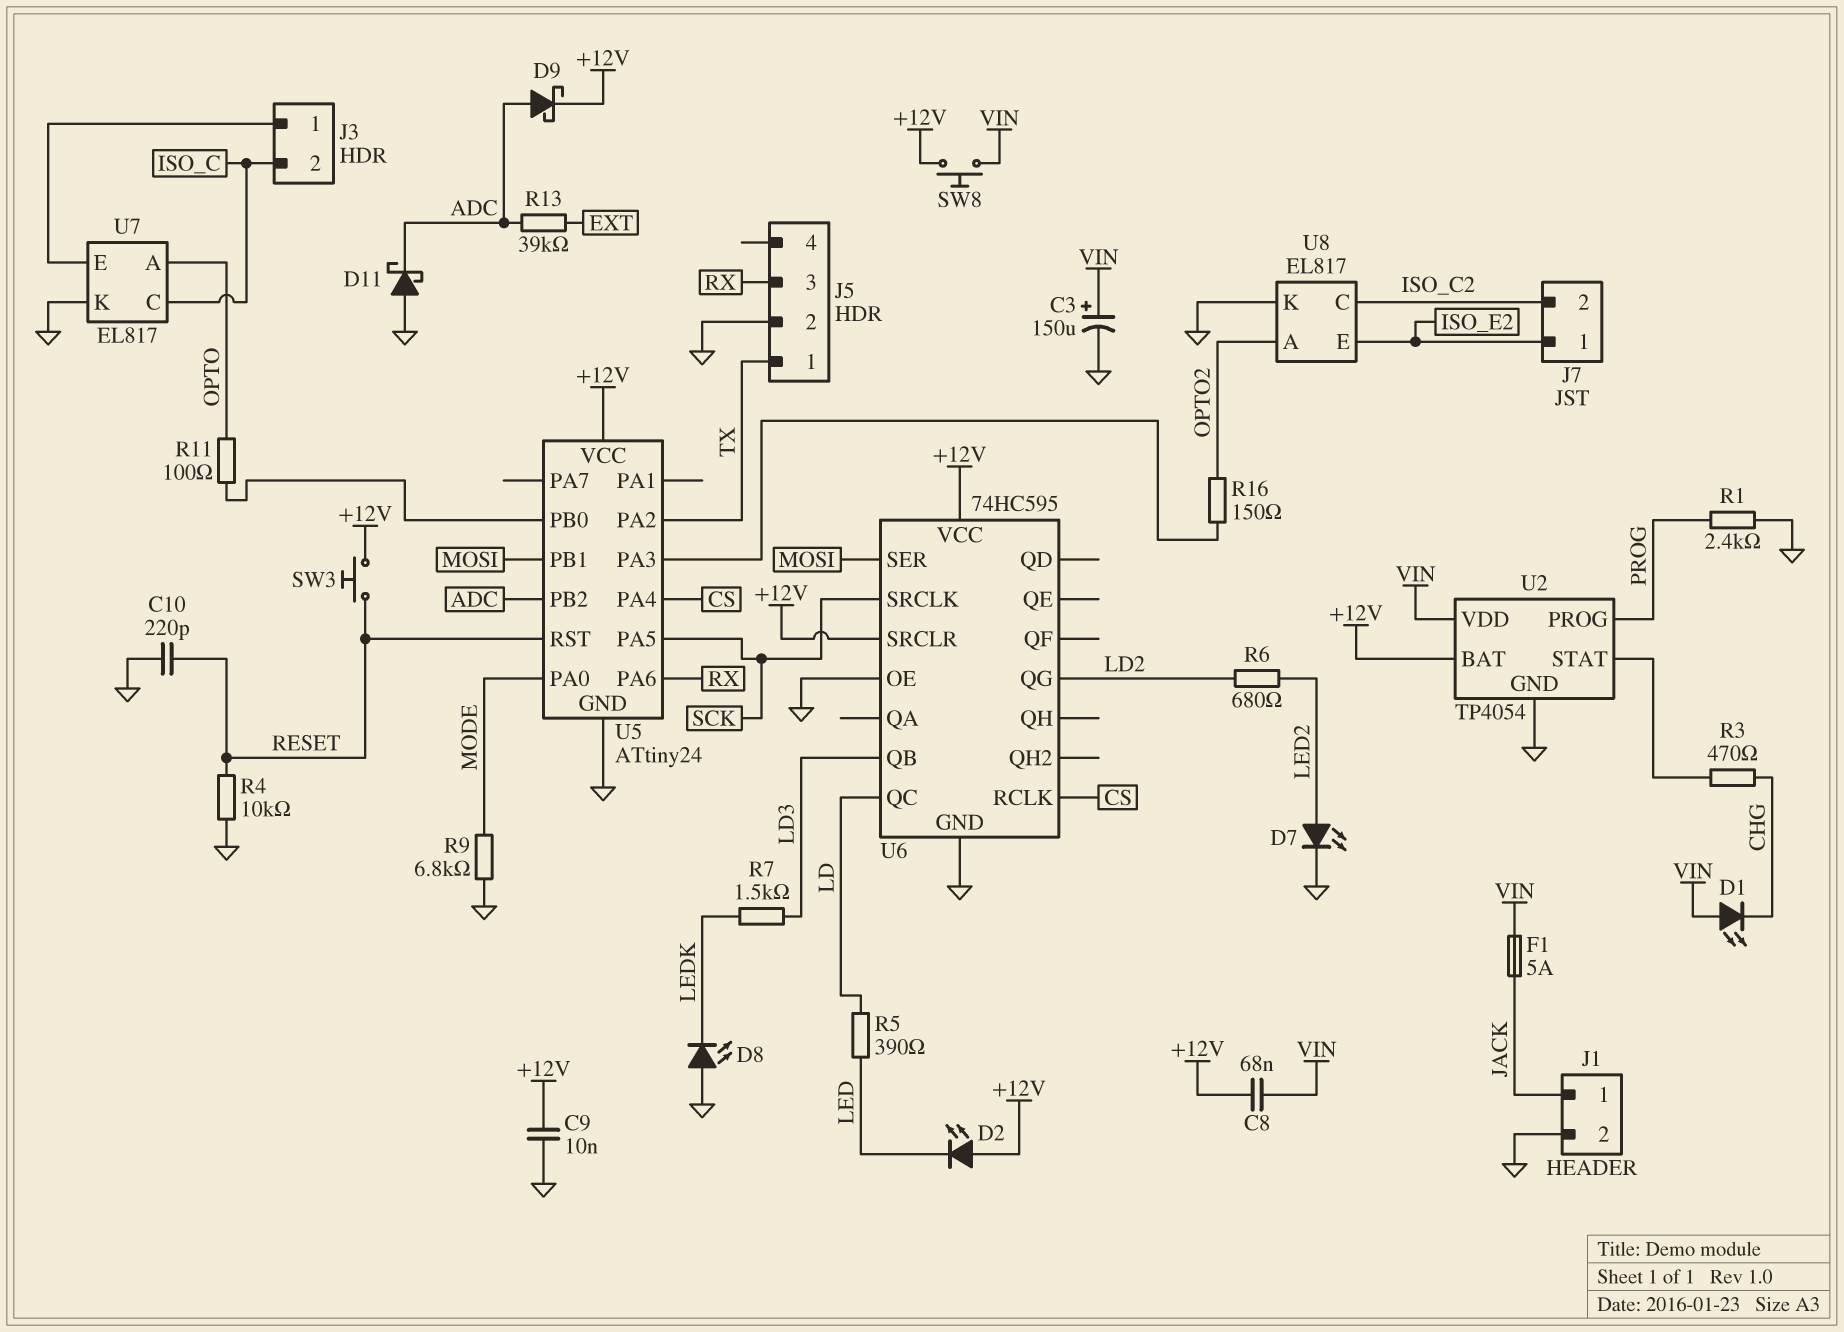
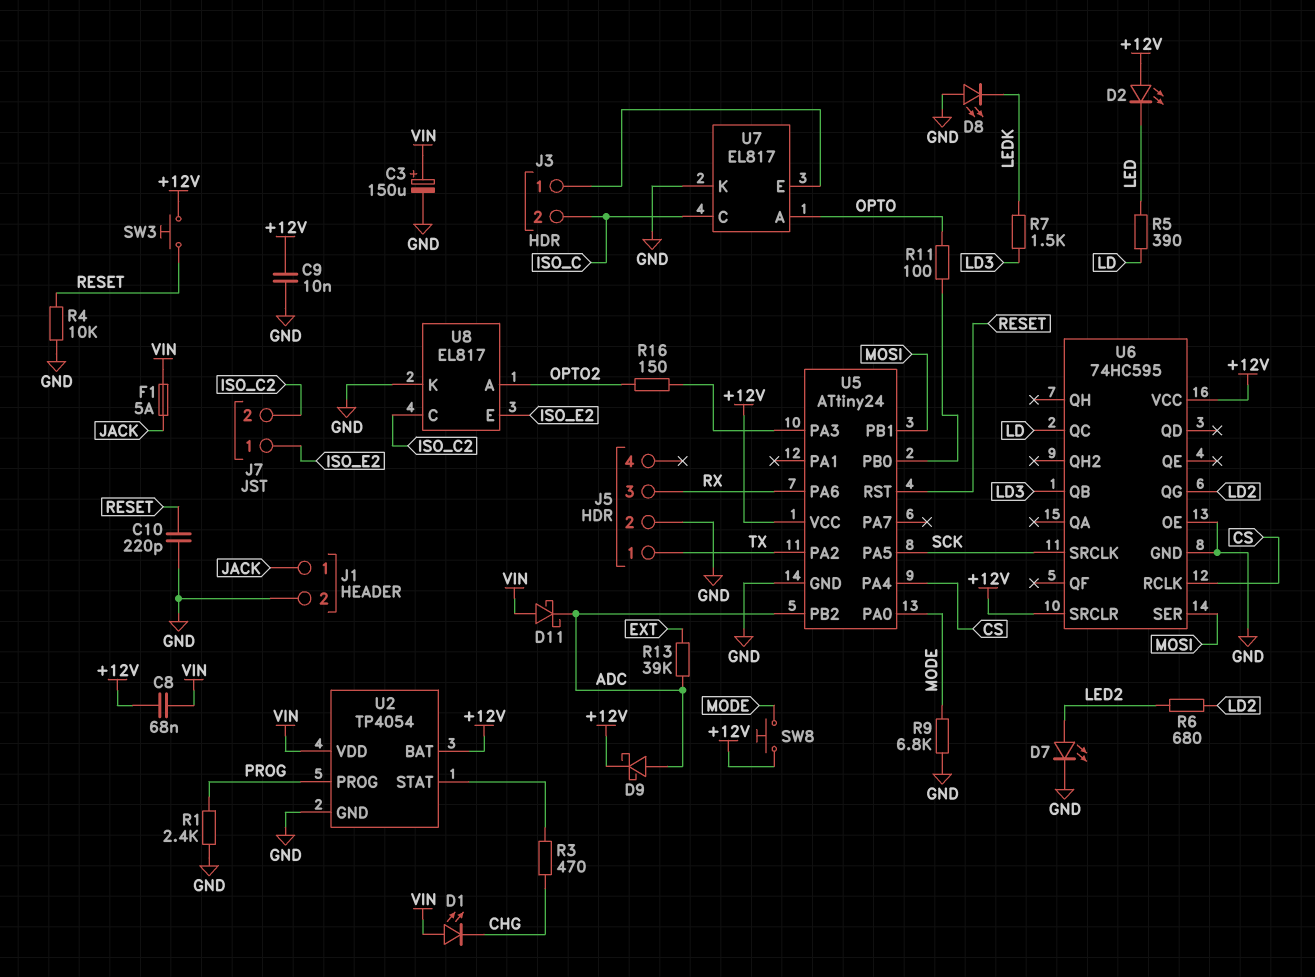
D11: schottky (A GND, K ADC) -> schottky (A VIN, K ADC)
SW8: button (+12V, VIN) -> button (+12V, MODE)

